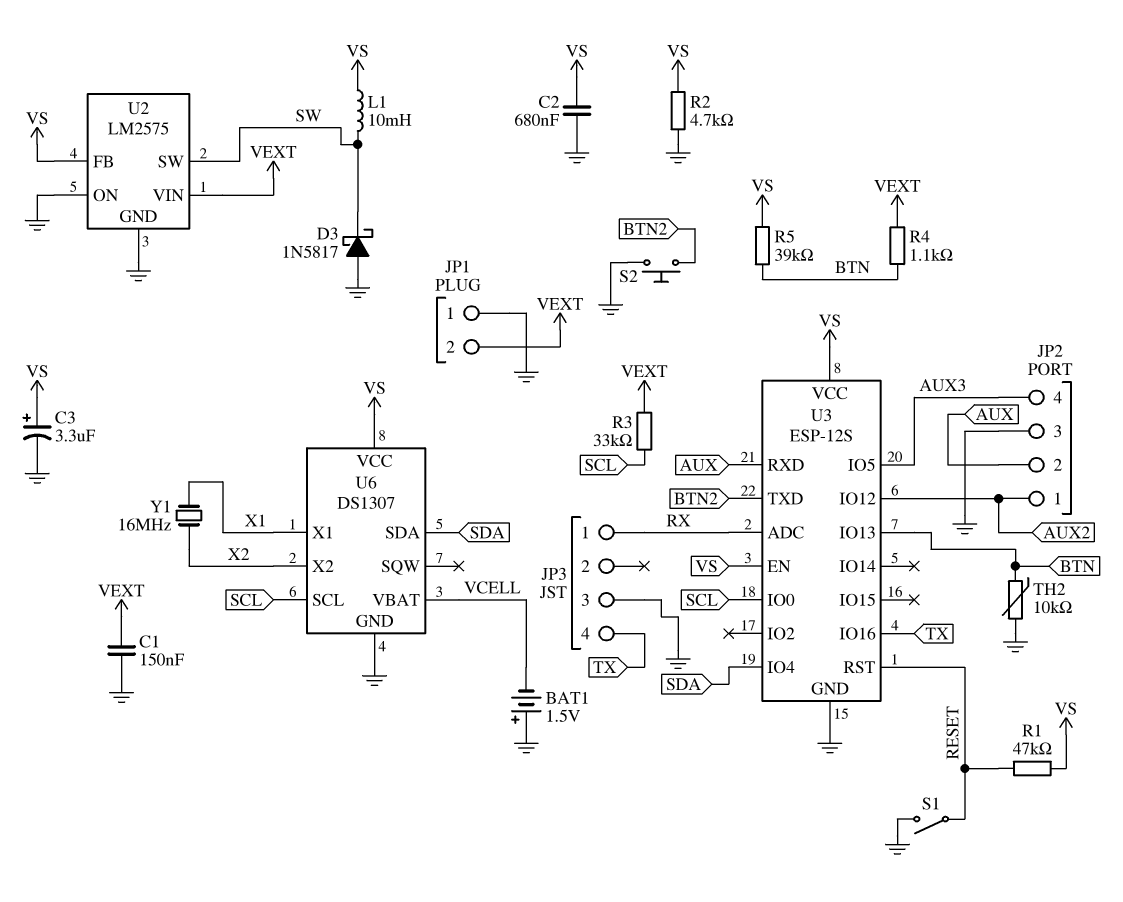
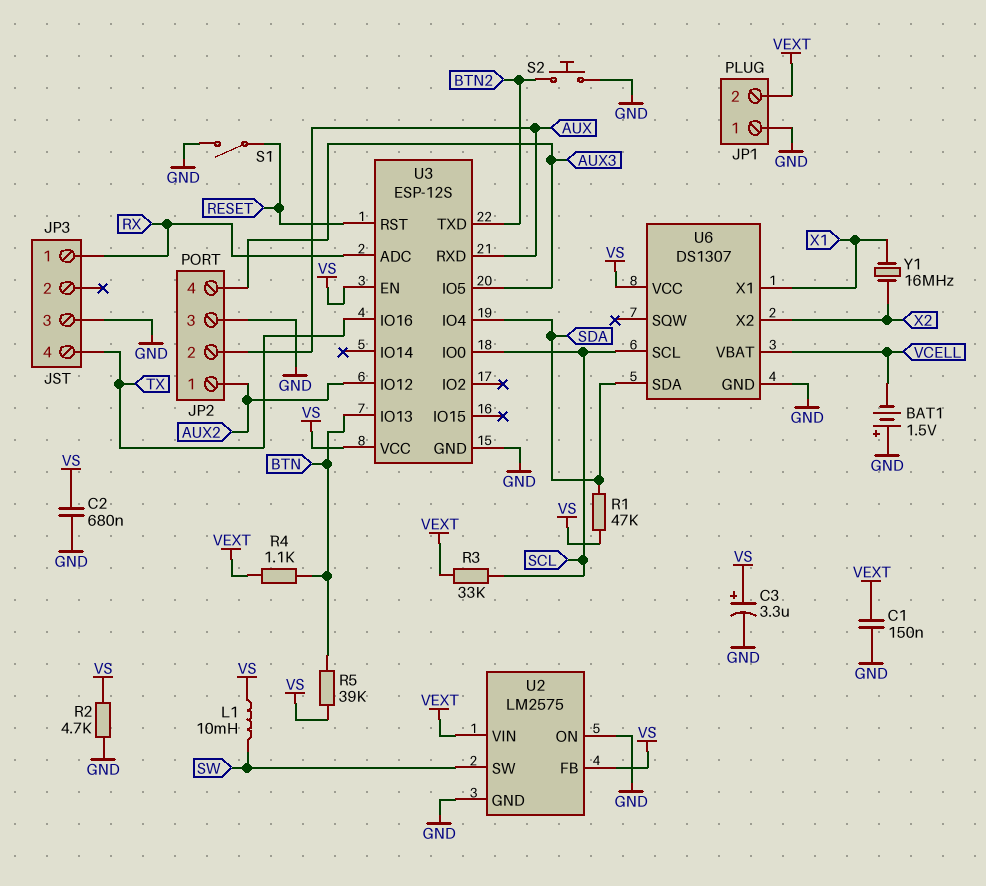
D3: schottky 1N5817 (A GND, K SW) -> none
R1: 47k (RESET, VS) -> 47k (SDA, VS)
TH2: 10k (BTN, GND) -> none

